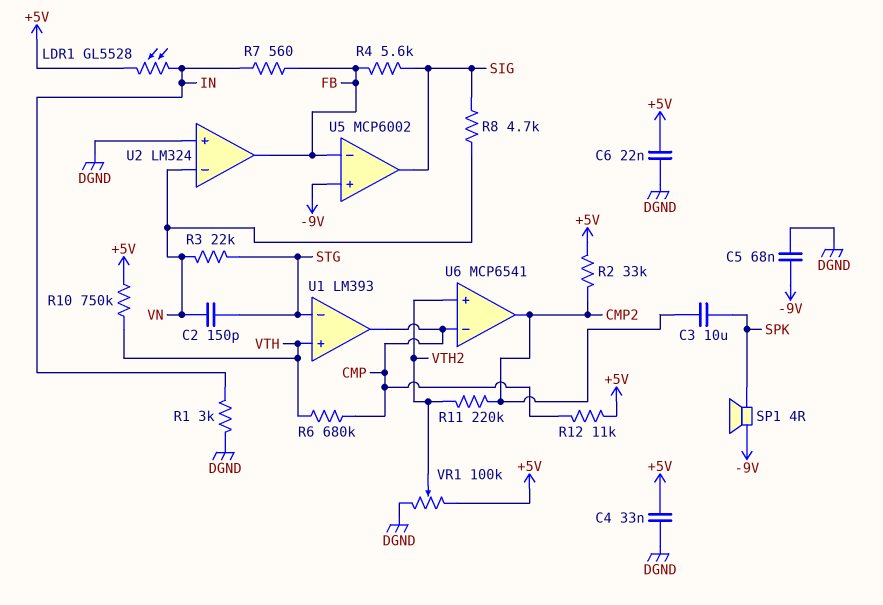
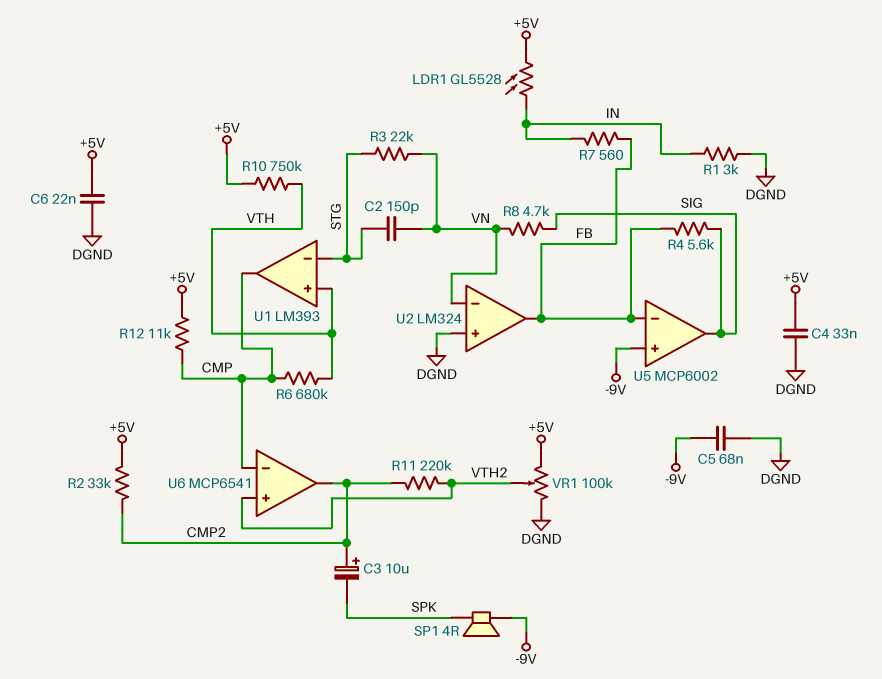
C3: 10uF (CMP2, SPK) -> 10uF (plus CMP2, minus SPK)

